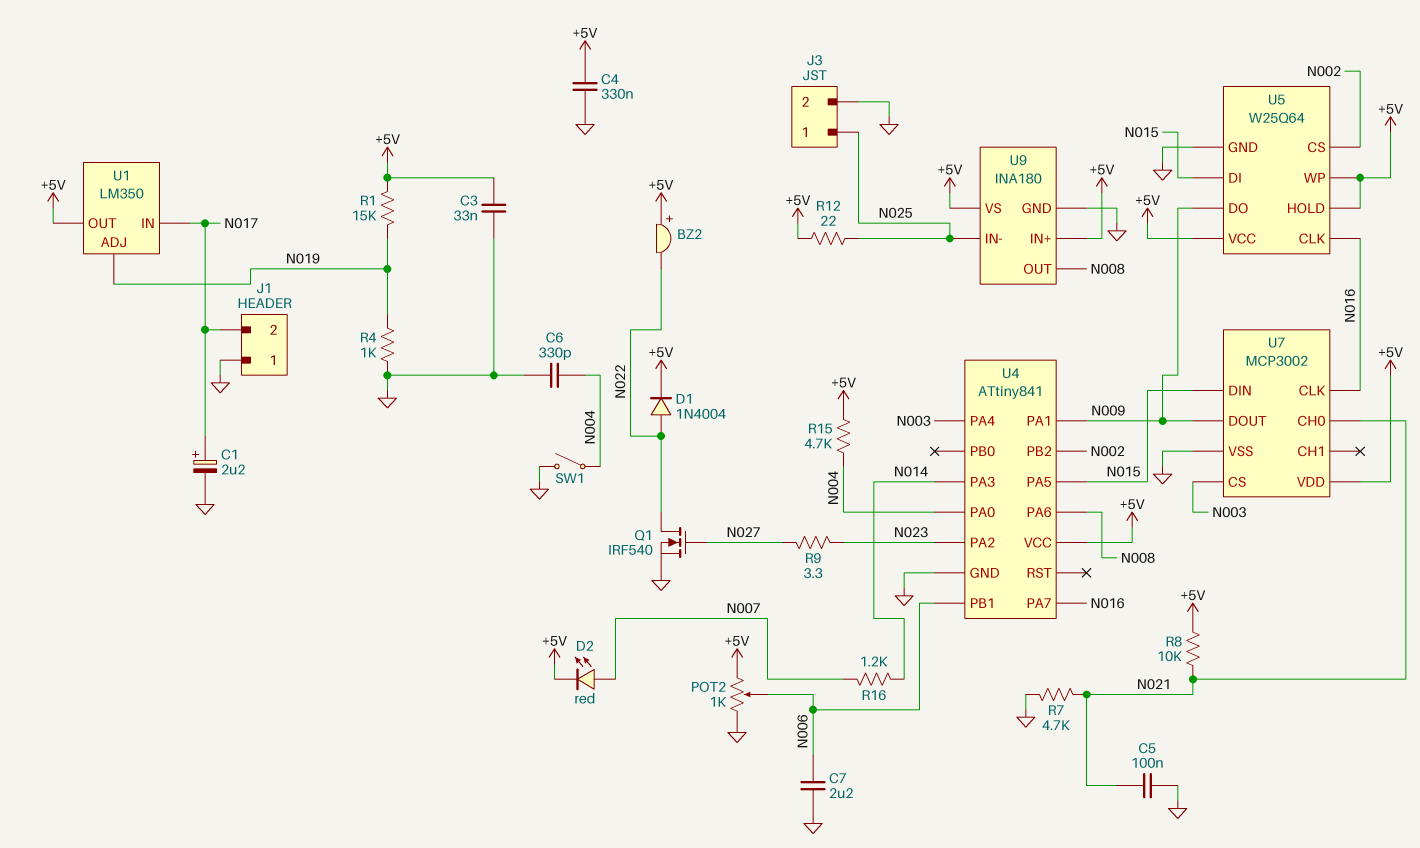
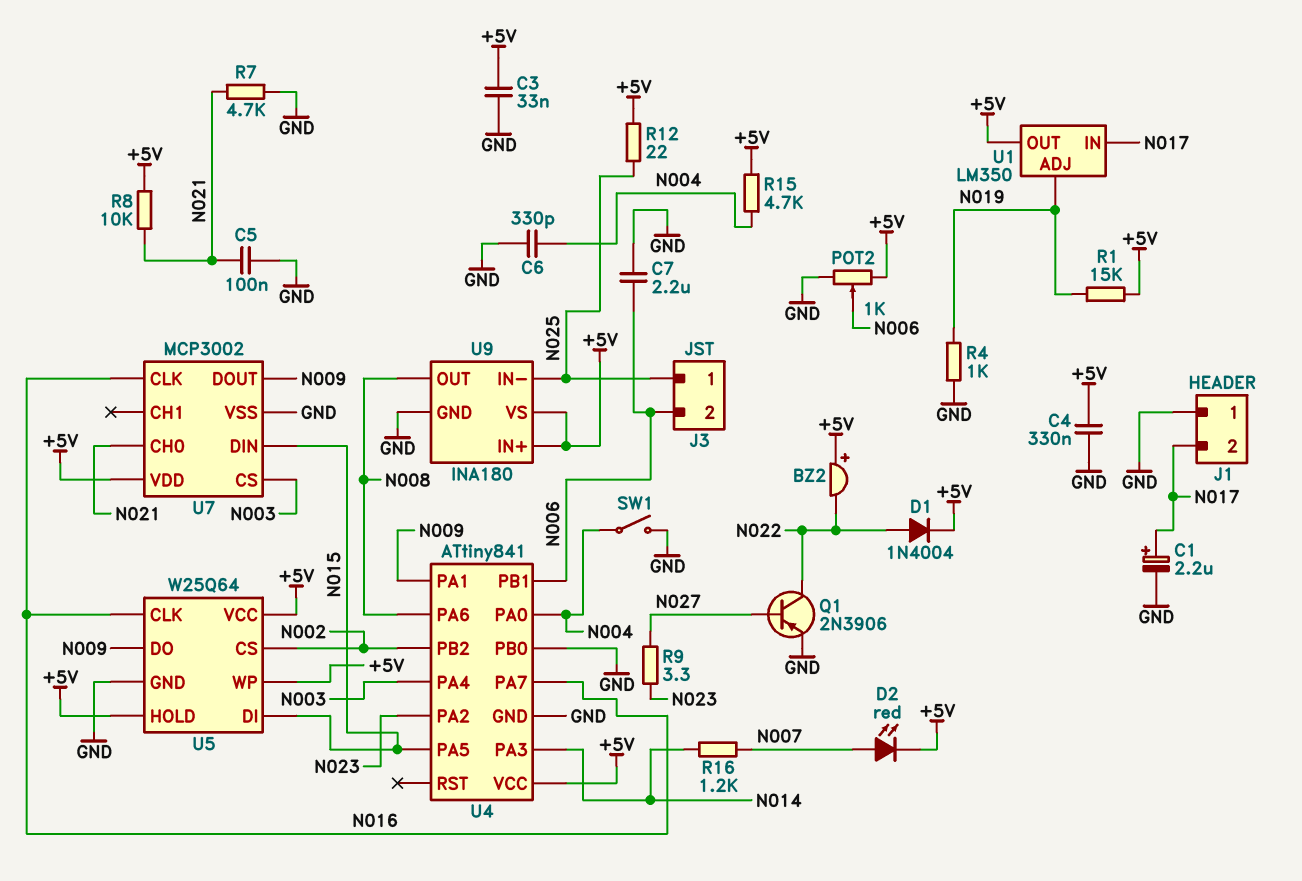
J3 pin 2: GND -> N006
Q1: NMOS IRF540 (G N027, D N022, S GND) -> PNP 2N3906 (B N027, C N022, E GND)
U4 pin PB0: none -> GND

